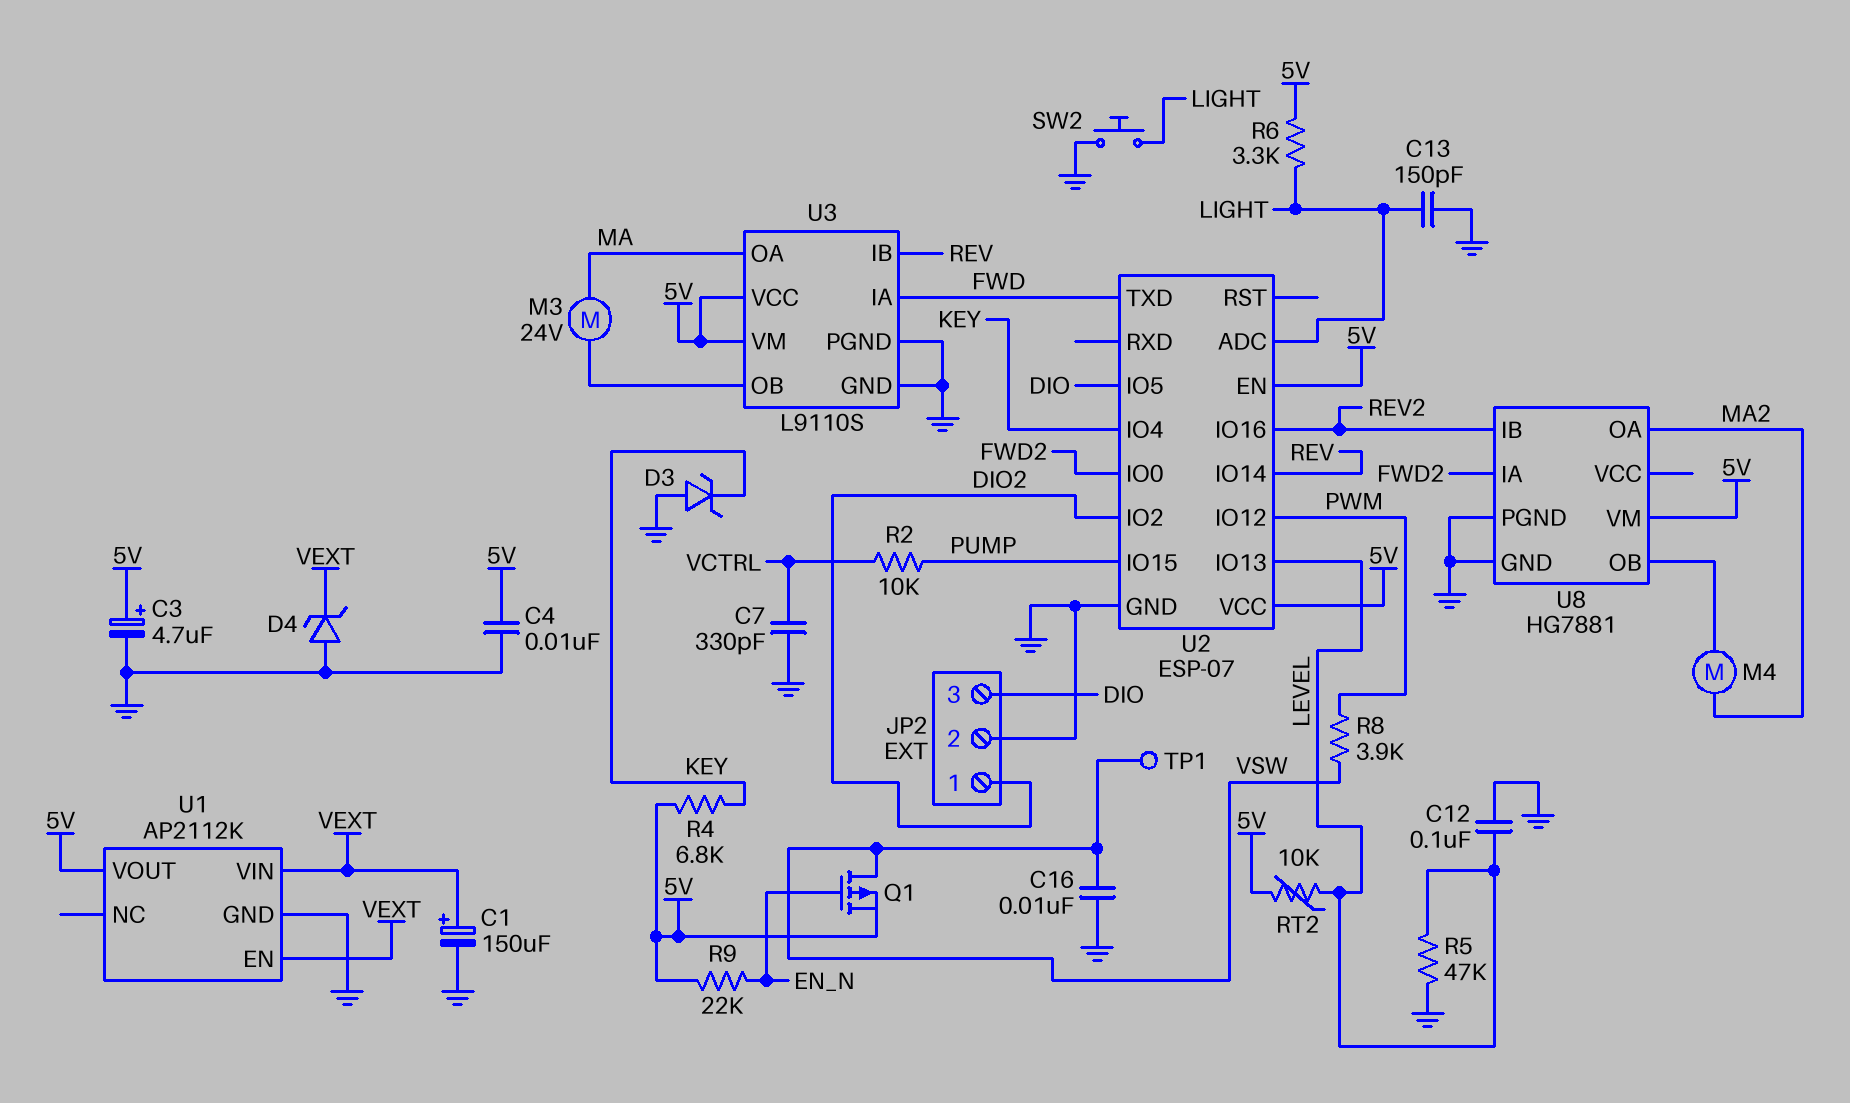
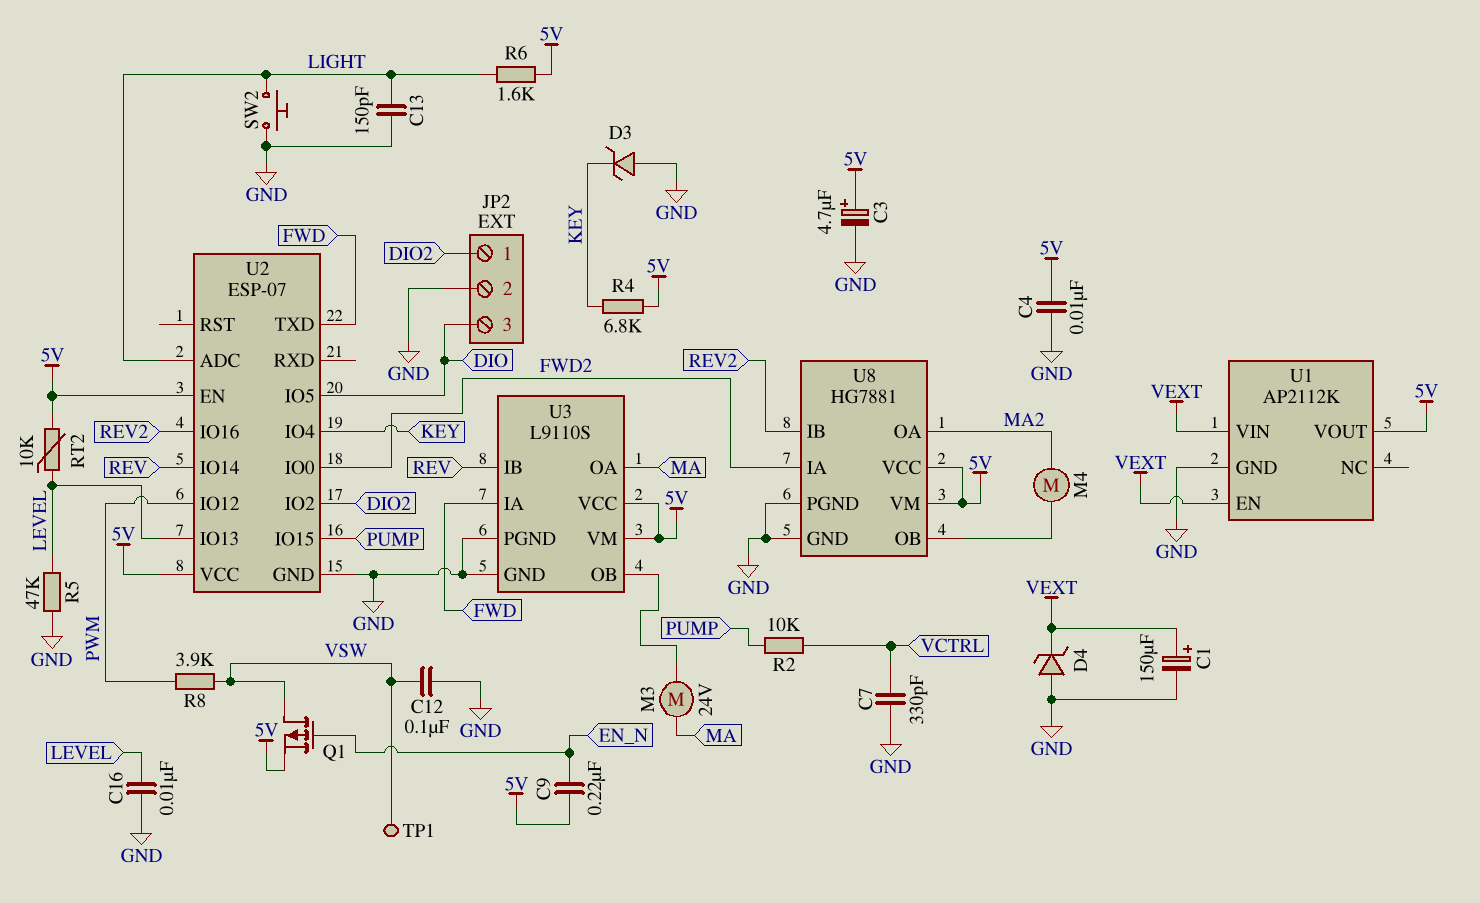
C9: none -> 220nF (5V, EN_N)
C12: 100nF (GND, LEVEL) -> 100nF (GND, VSW)
C16: 10nF (GND, VSW) -> 10nF (GND, LEVEL)
R6: 3.3k (5V, LIGHT) -> 1.6k (5V, LIGHT)
R9: 22k (5V, EN_N) -> none
U8 pin VCC: none -> 5V

